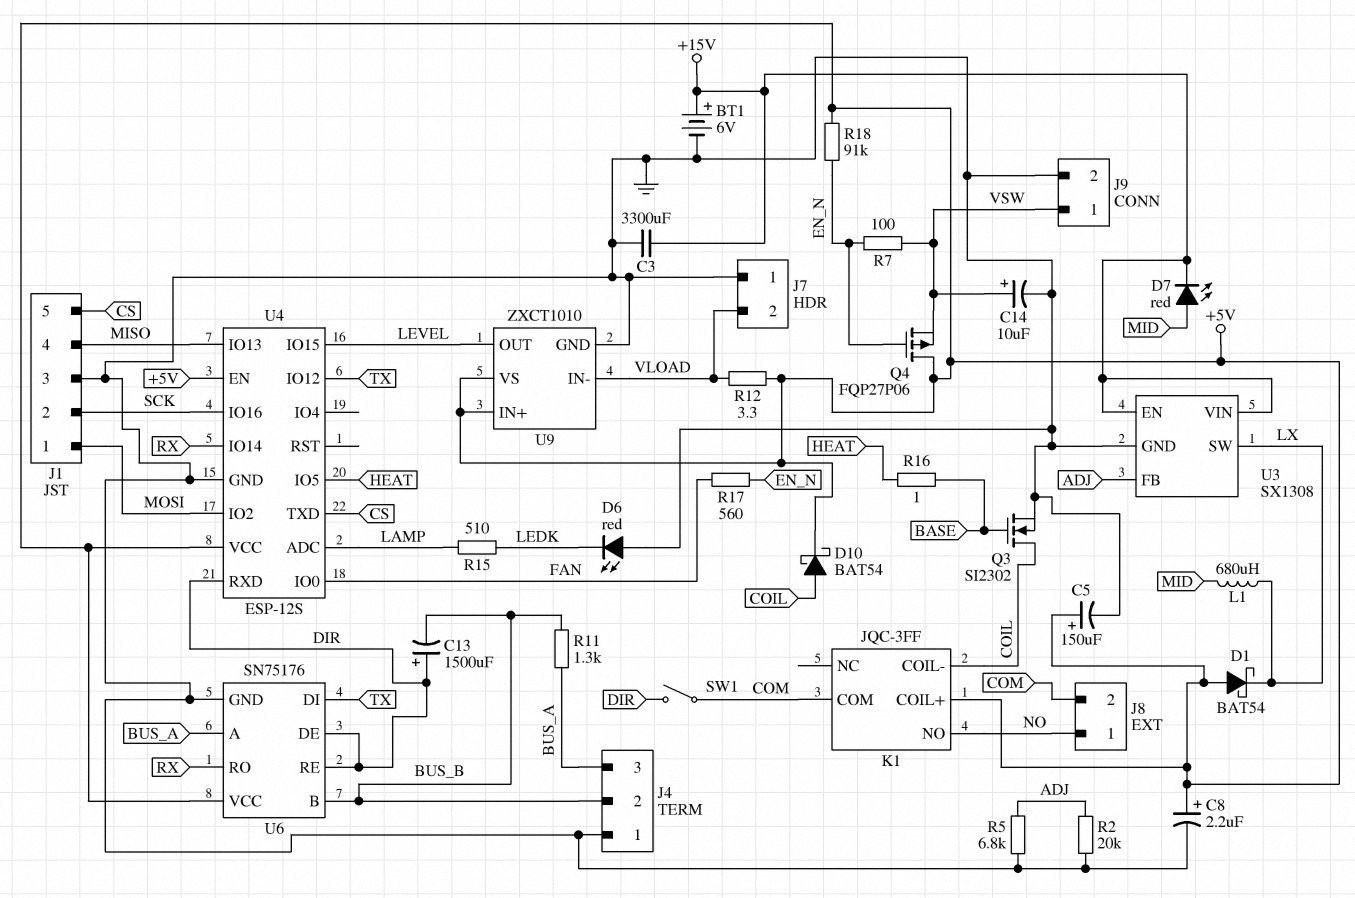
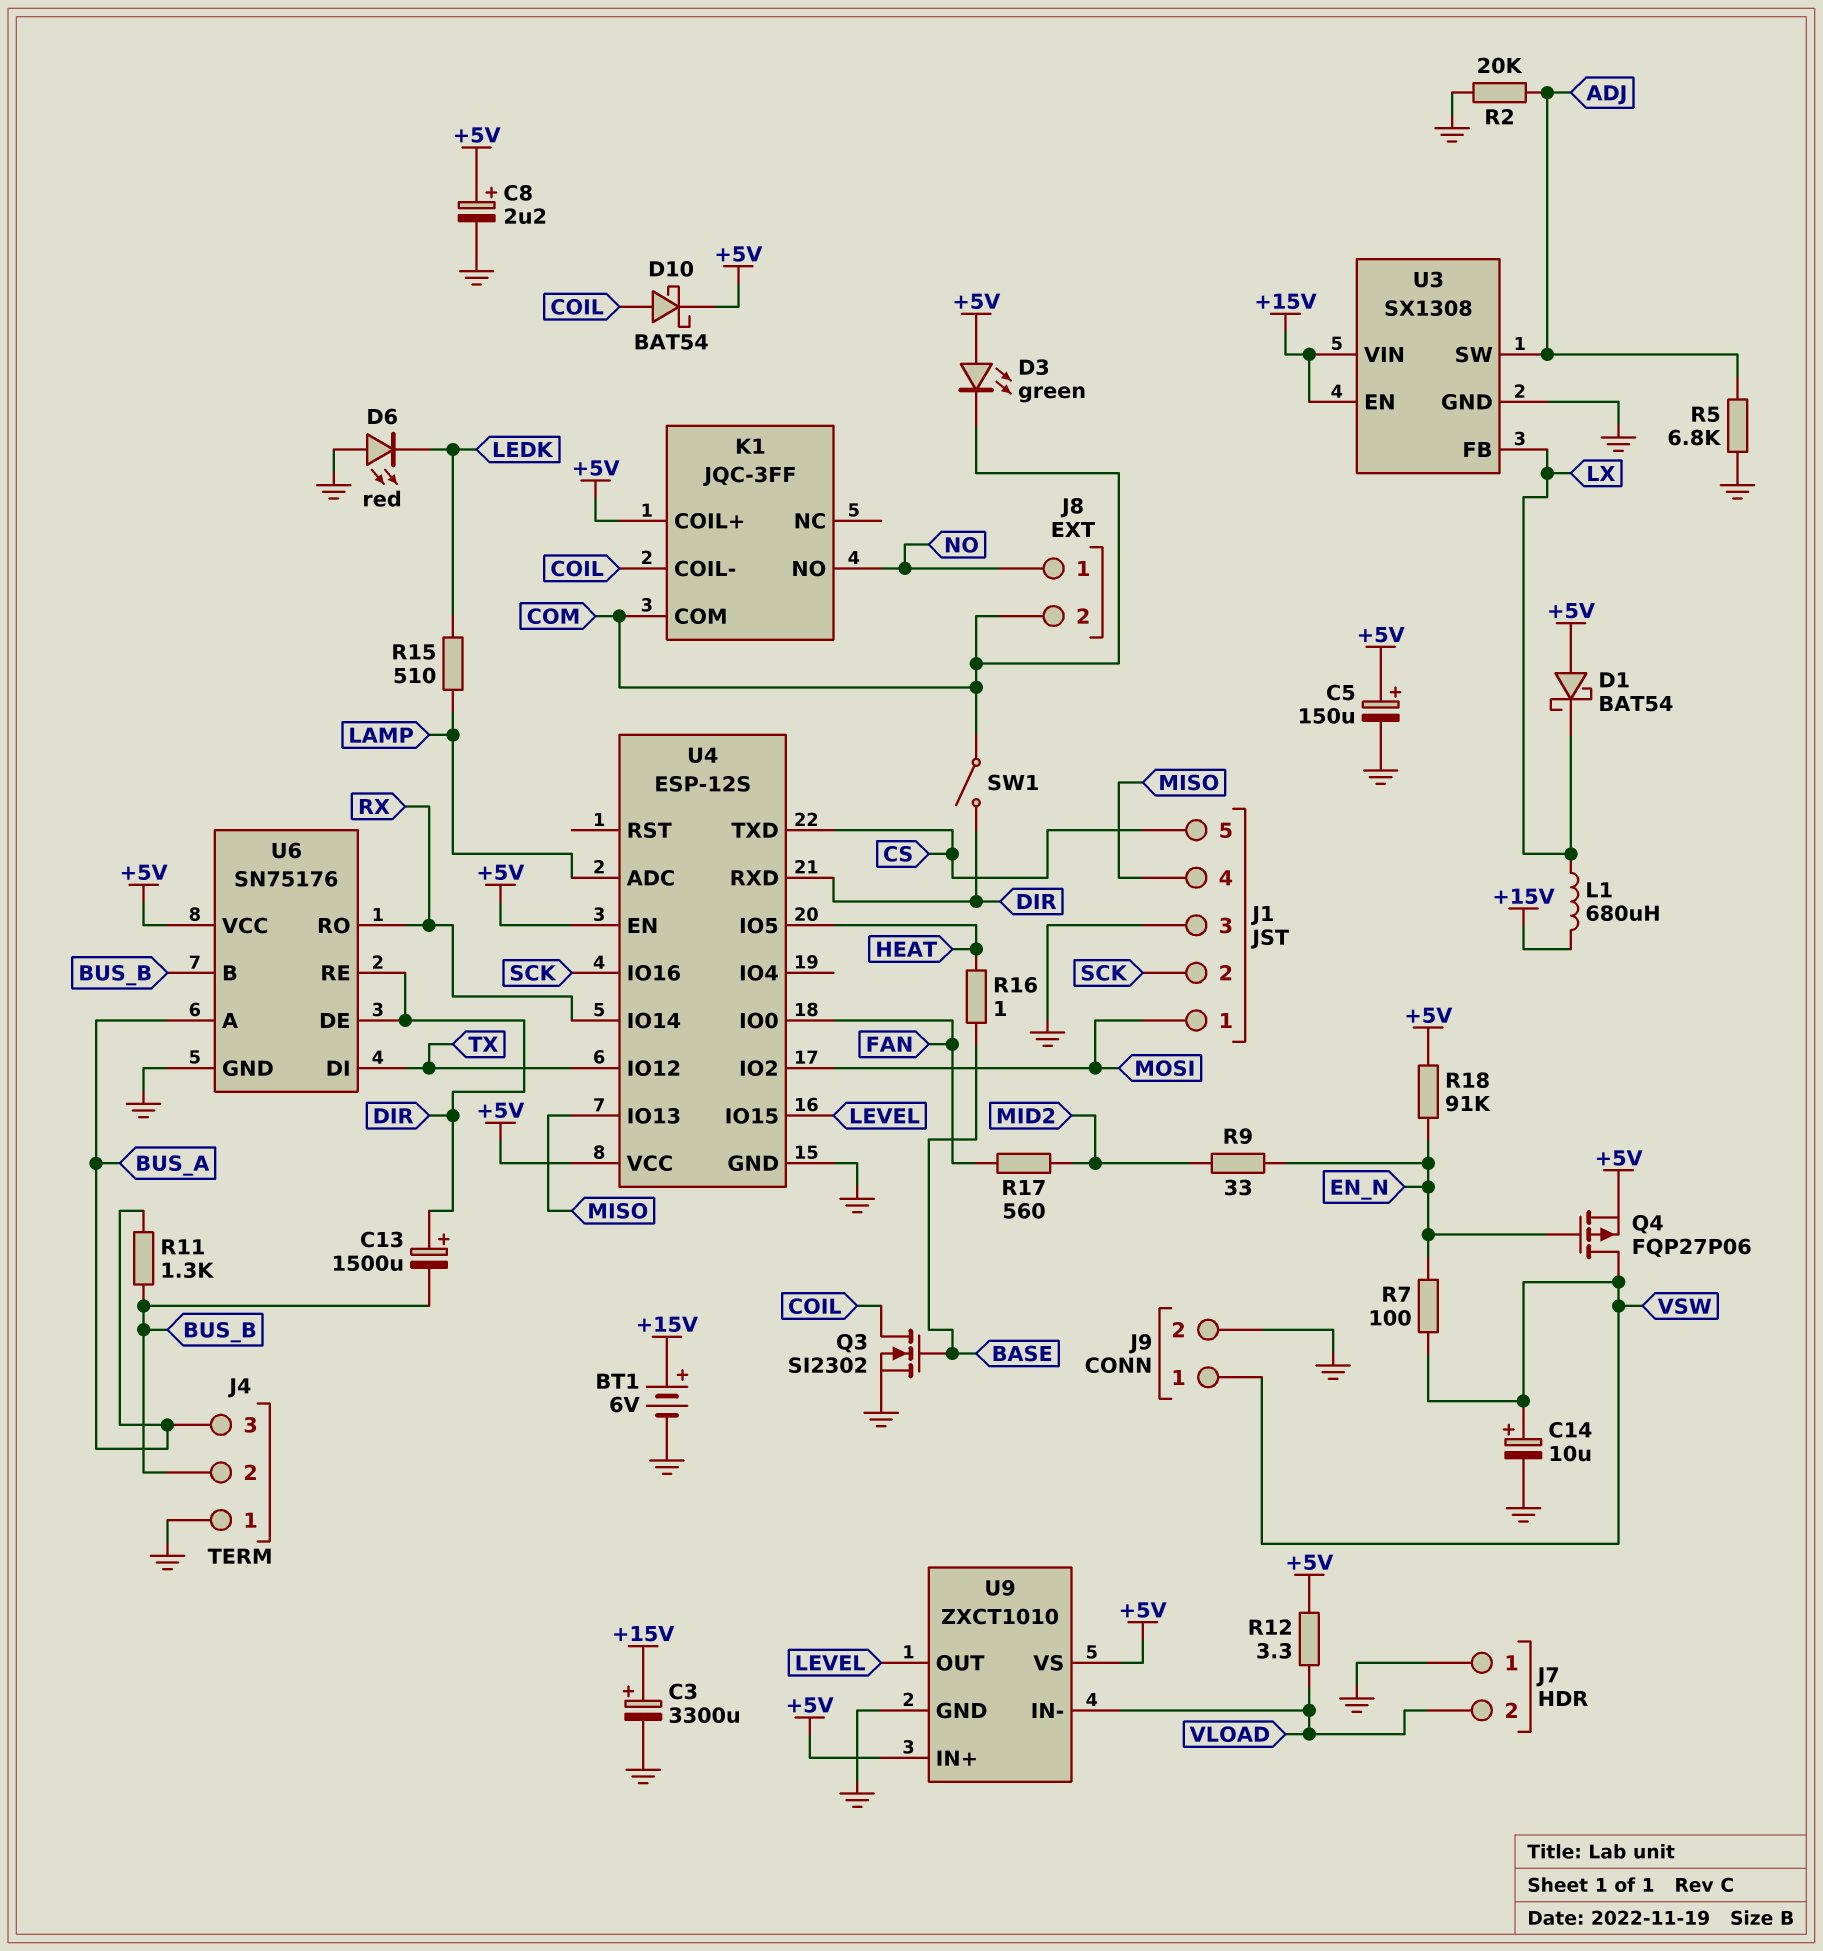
C3: 3300uF (+15V, GND) -> 3300uF (plus +15V, minus GND)
D3: none -> LED green (A +5V, K COM)
D7: LED red (A MID, K +15V) -> none
L1: 680uH (LX, MID) -> 680uH (+15V, LX)
Q4: PMOS FQP27P06 (G EN_N, D +5V, S VSW) -> PMOS FQP27P06 (G EN_N, D VSW, S +5V)
R9: none -> 33 (EN_N, MID2)
R17: 560 (EN_N, FAN) -> 560 (FAN, MID2)
U3 pin FB: ADJ -> LX
U3 pin SW: LX -> ADJ

